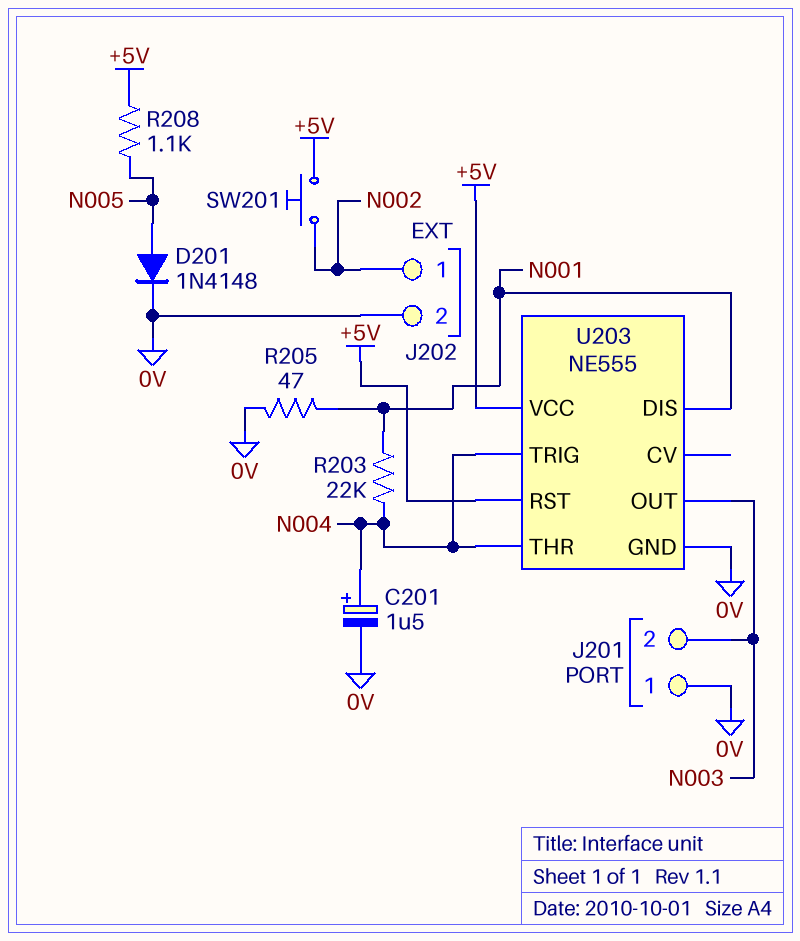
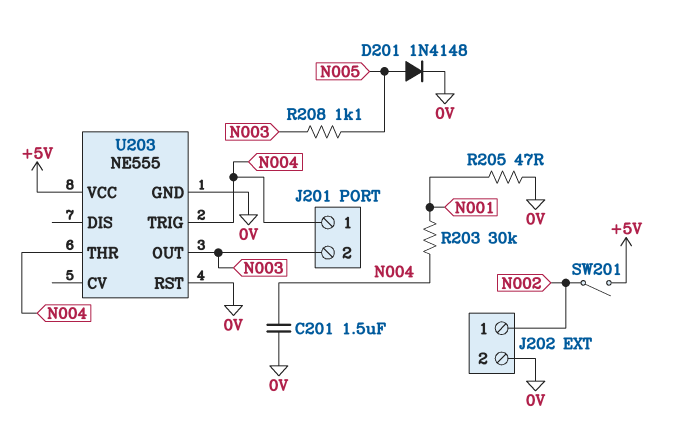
C201: 1.5uF (plus N004, minus 0V) -> 1.5uF (0V, N004)
J201 pin 1: 0V -> N004
R203: 22k (N001, N004) -> 30k (N001, N004)
R208: 1.1k (+5V, N005) -> 1.1k (N003, N005)
SW201: button (+5V, N002) -> switch (+5V, N002)
U203 pin DIS: N001 -> none
U203 pin RST: +5V -> 0V

